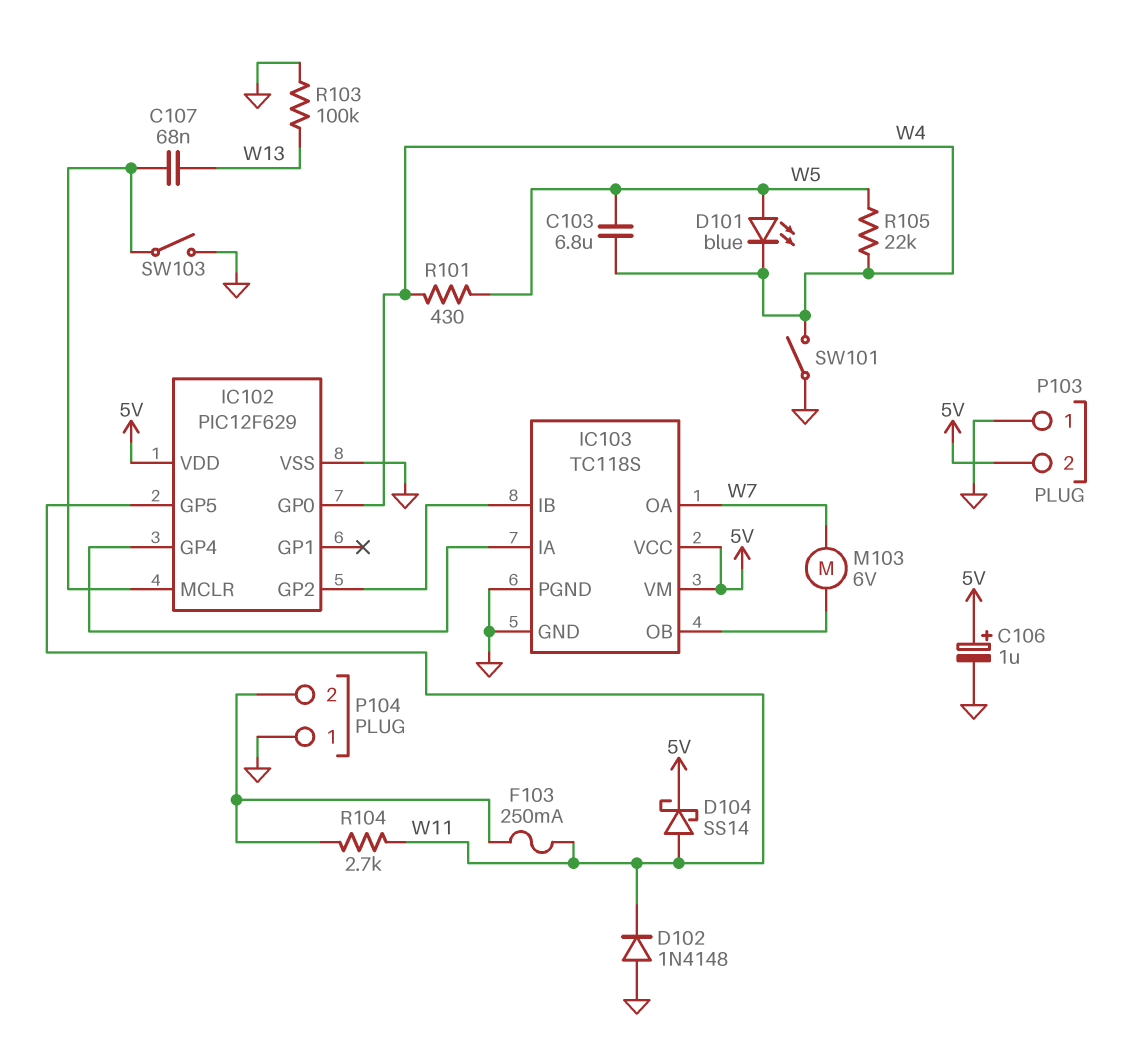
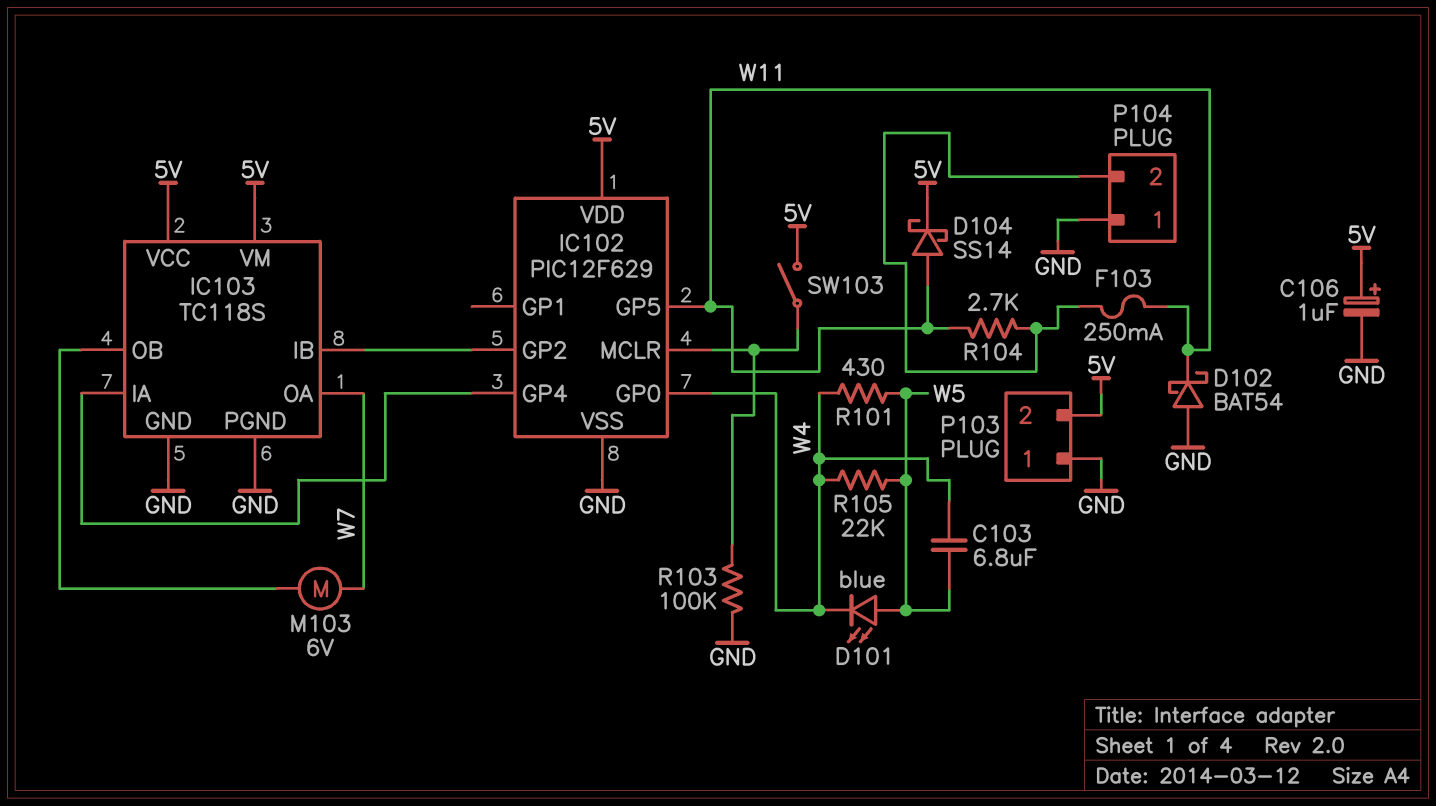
C107: 68nF (IC102/MCLR, W13) -> none
D102: diode 1N4148 (A GND, K W11) -> schottky BAT54 (A GND, K W11)
R103: 100k (GND, W13) -> 100k (GND, IC102/MCLR)
SW101: switch (GND, W4) -> none
SW103: switch (GND, IC102/MCLR) -> switch (5V, IC102/MCLR)

